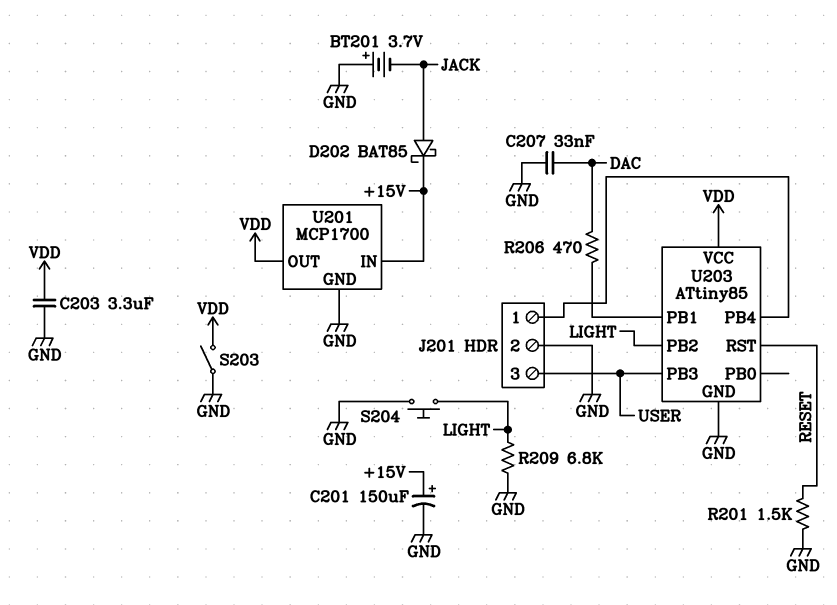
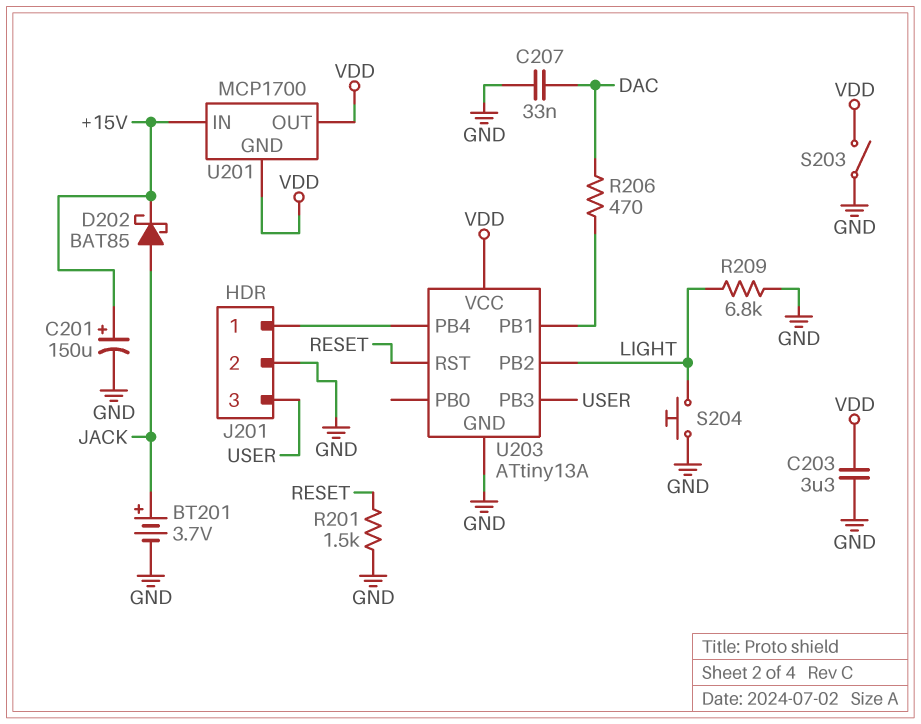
BT201: 3.7V (plus GND, minus JACK) -> 3.7V (plus JACK, minus GND)
U201 pin GND: GND -> VDD
U203: ATtiny85 -> ATtiny13A

